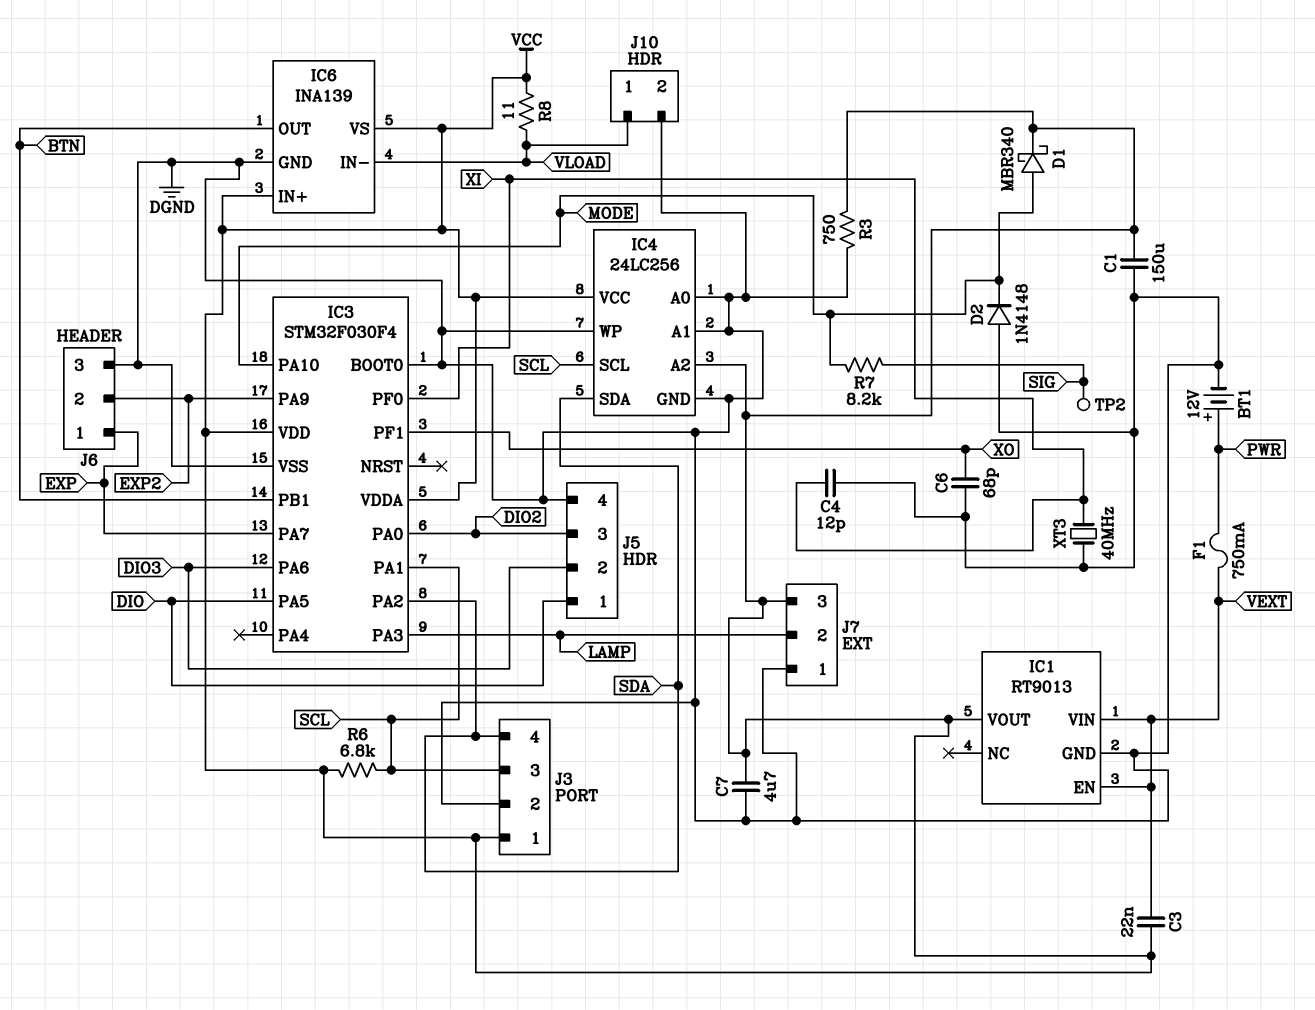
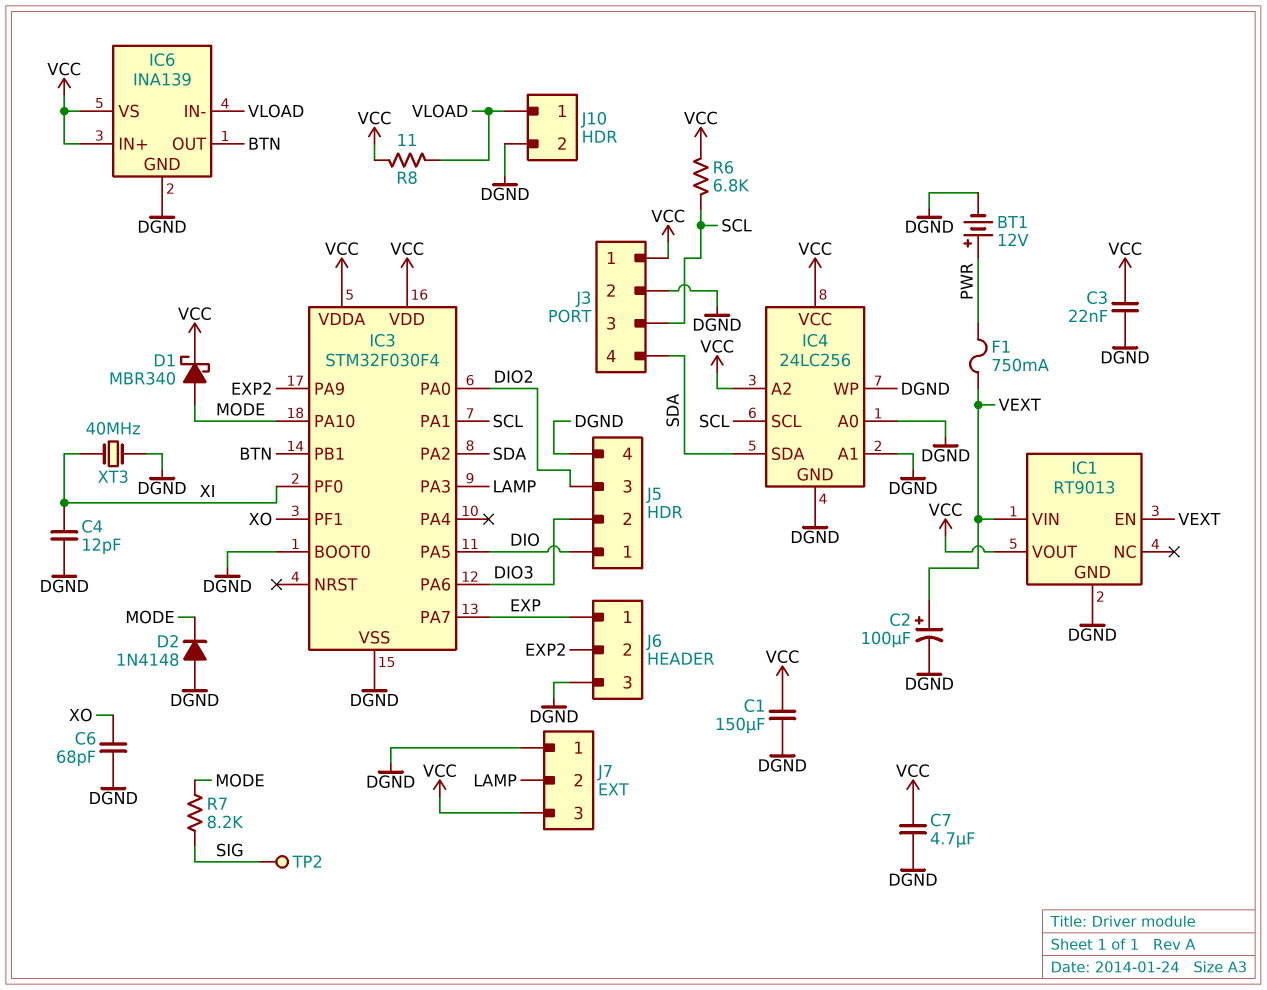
C2: none -> 100uF (plus VEXT, minus DGND)
C3: 22nF (VCC, VEXT) -> 22nF (DGND, VCC)
R3: 750 (DGND, VCC) -> none

